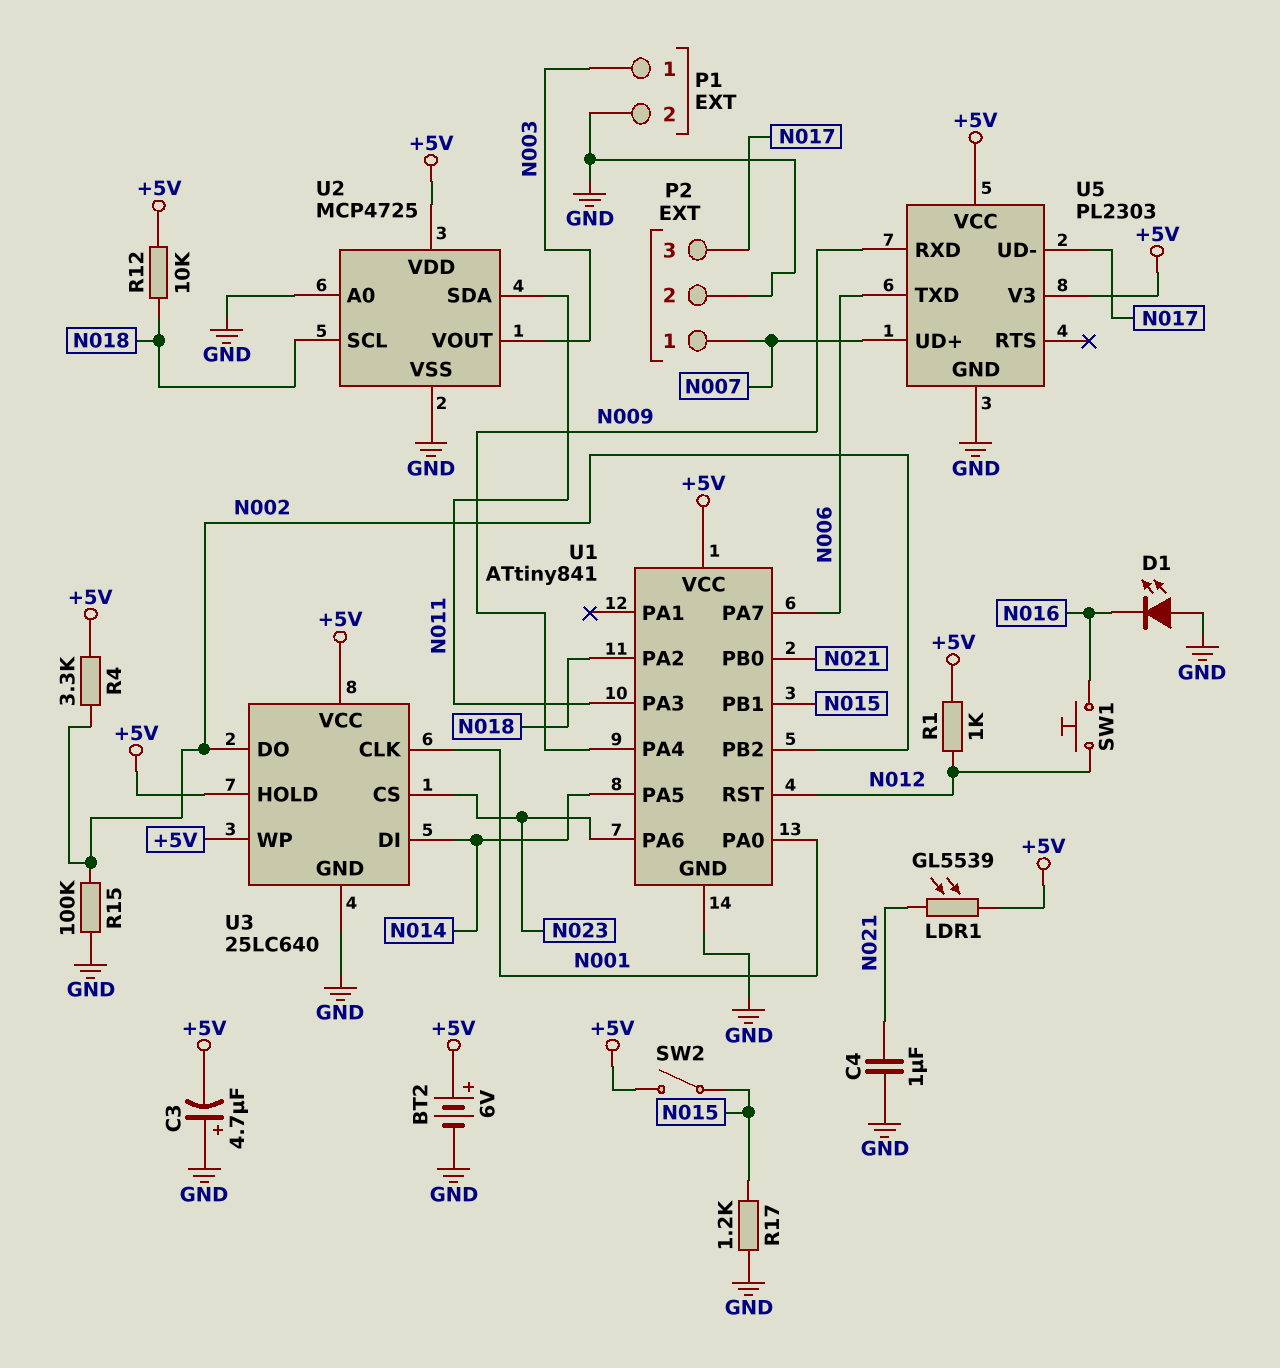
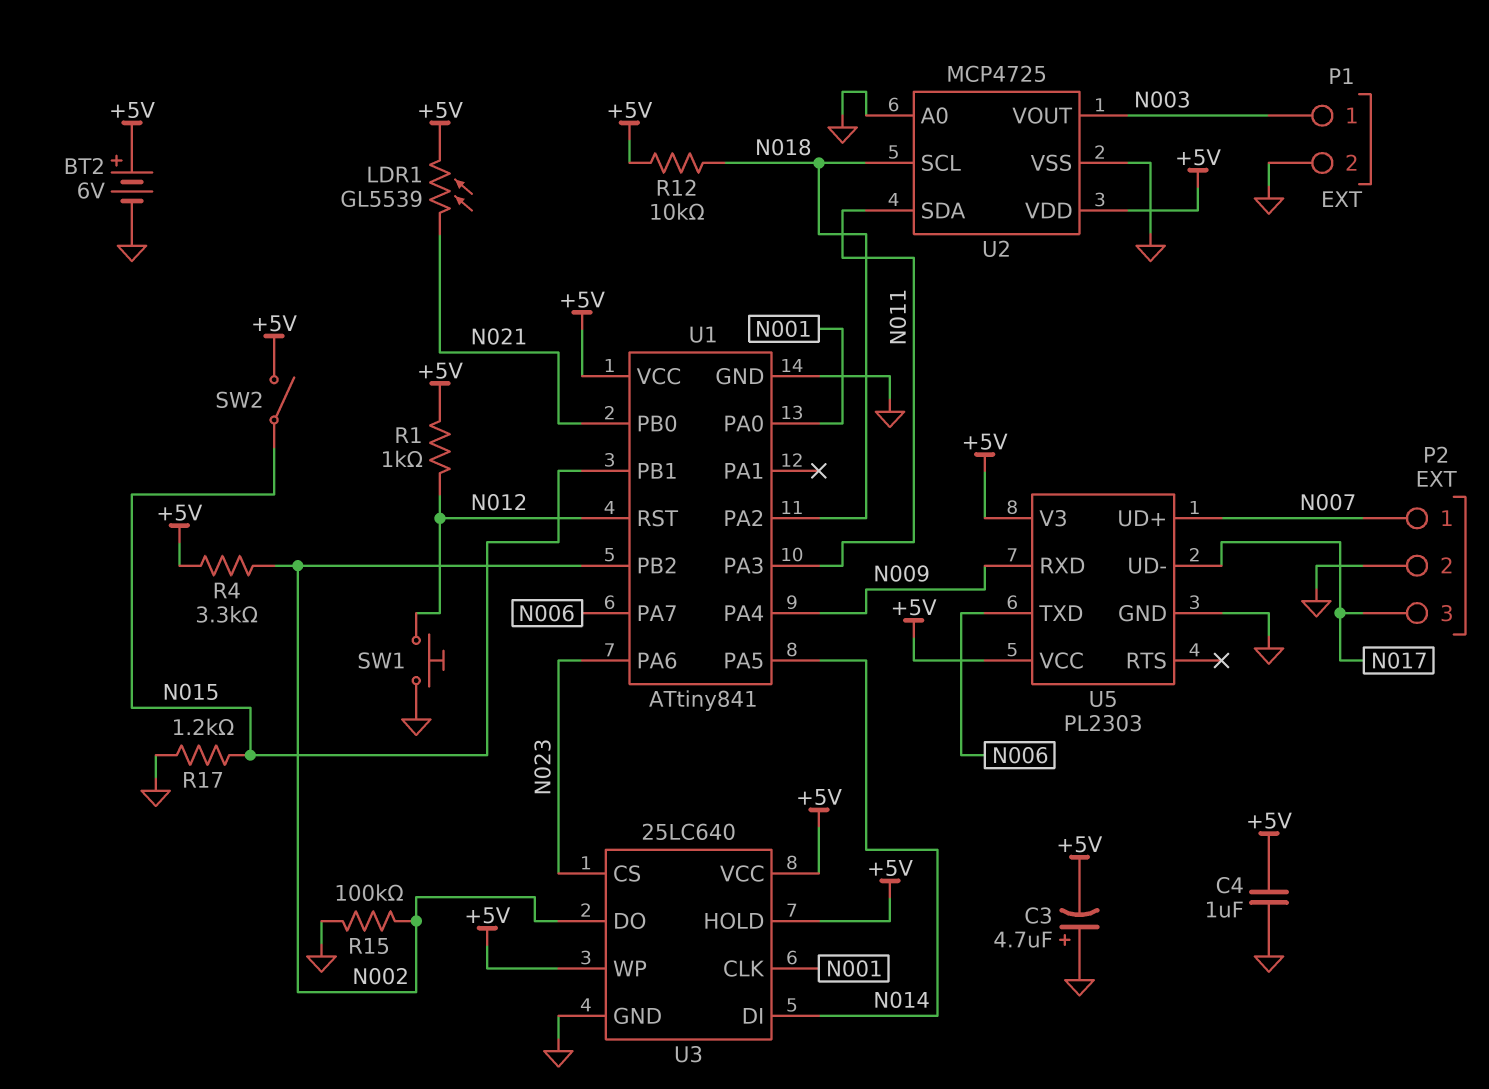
C4: 1uF (GND, N021) -> 1uF (+5V, GND)
D1: LED (A GND, K N016) -> none
SW1: button (N012, N016) -> button (GND, N012)

